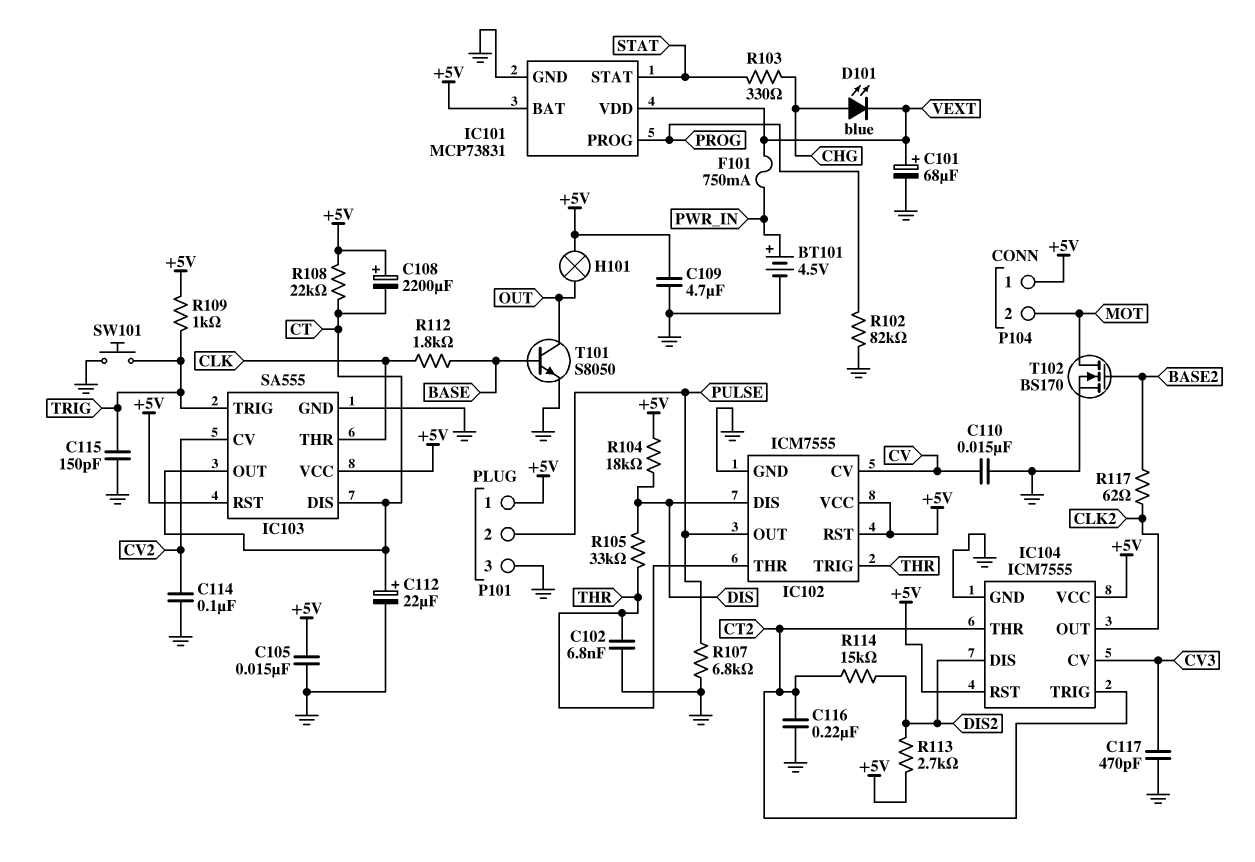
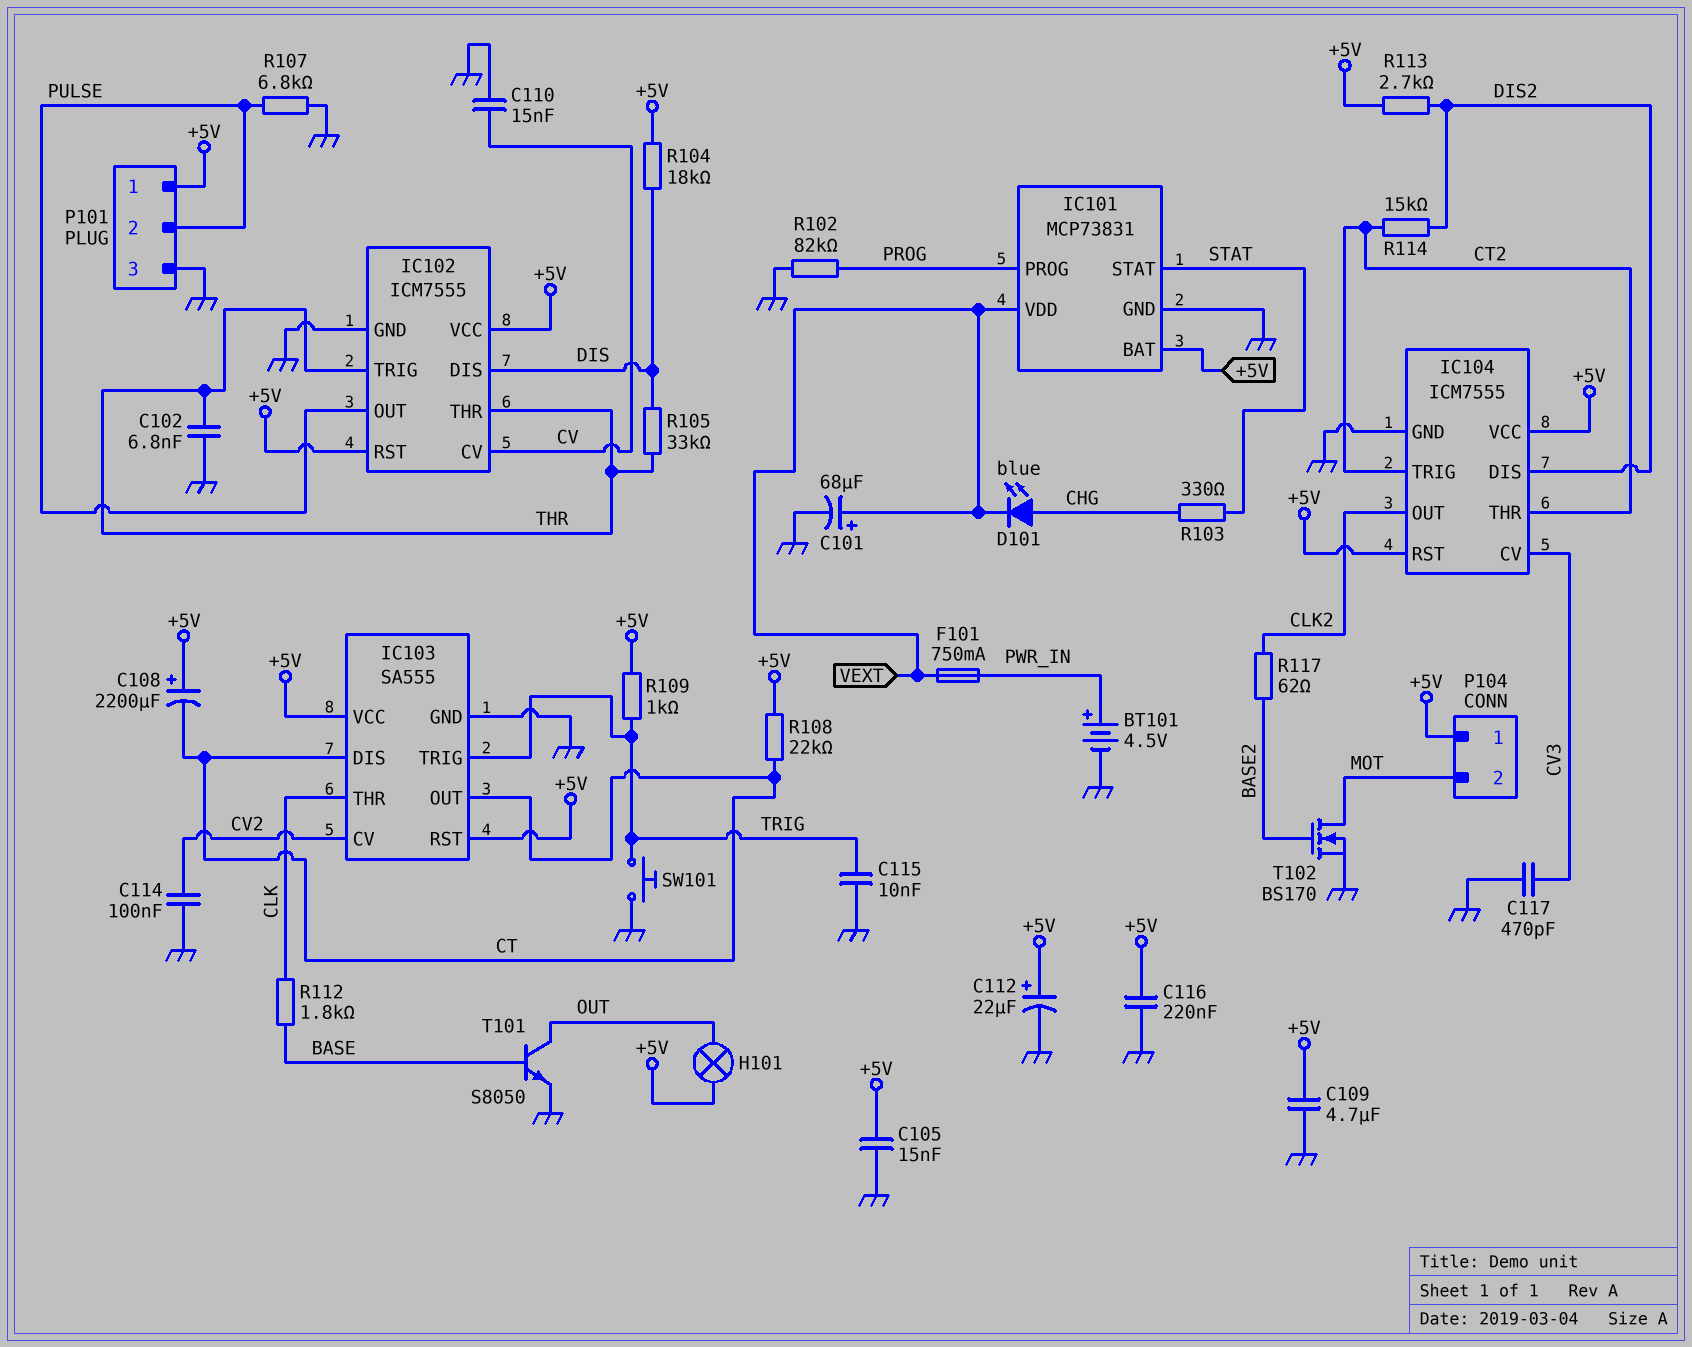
C112: 22uF (plus CT, minus GND) -> 22uF (plus +5V, minus GND)
C115: 150pF (GND, TRIG) -> 10nF (GND, TRIG)
C116: 220nF (CT2, GND) -> 220nF (+5V, GND)

